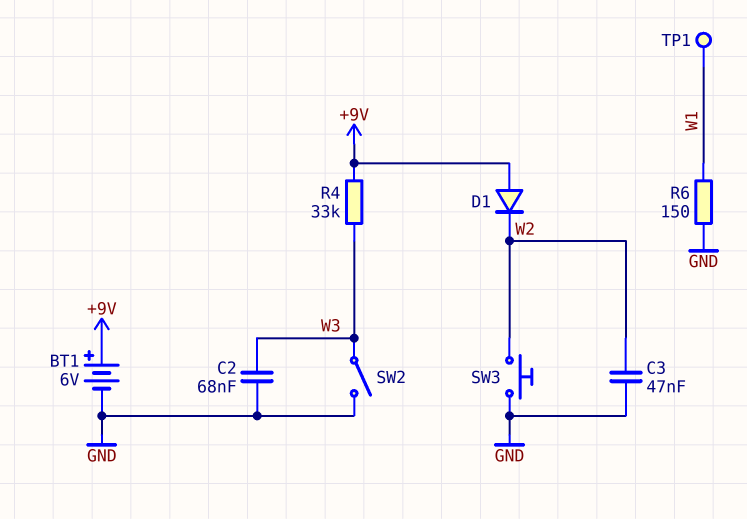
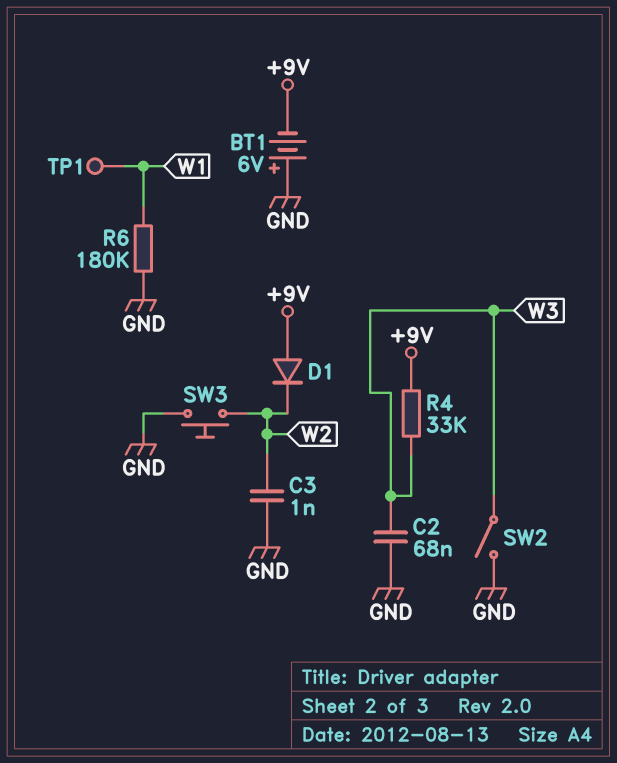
BT1: 6V (plus +9V, minus GND) -> 6V (plus GND, minus +9V)
C3: 47nF (GND, W2) -> 1nF (GND, W2)
R6: 150 (GND, W1) -> 180k (GND, W1)

